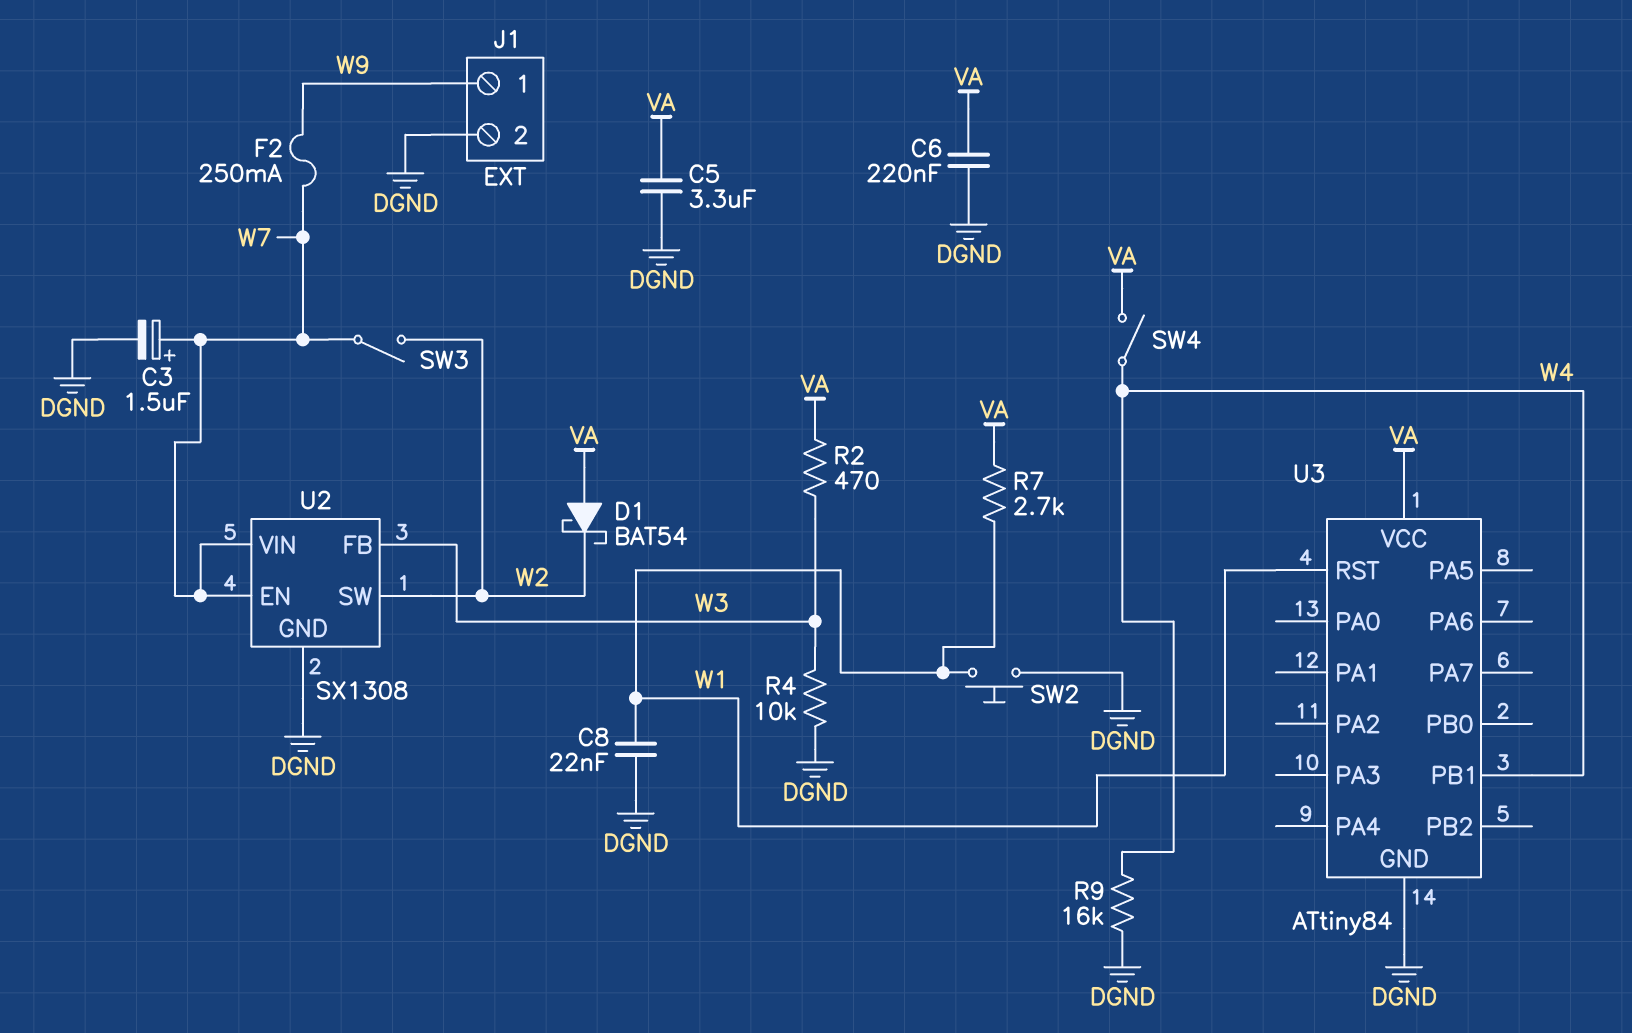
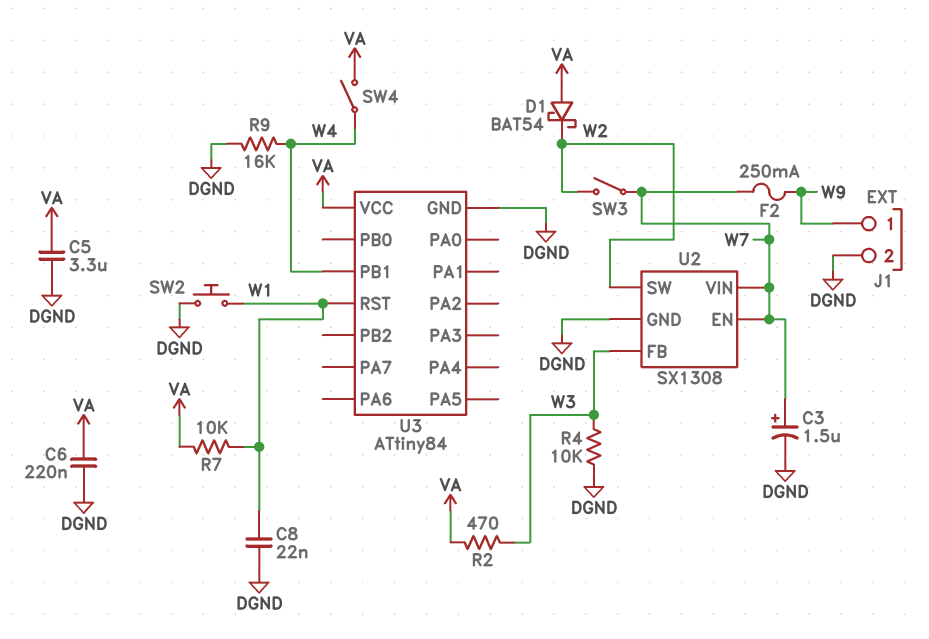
R7: 2.7k (VA, W1) -> 10k (VA, W1)

